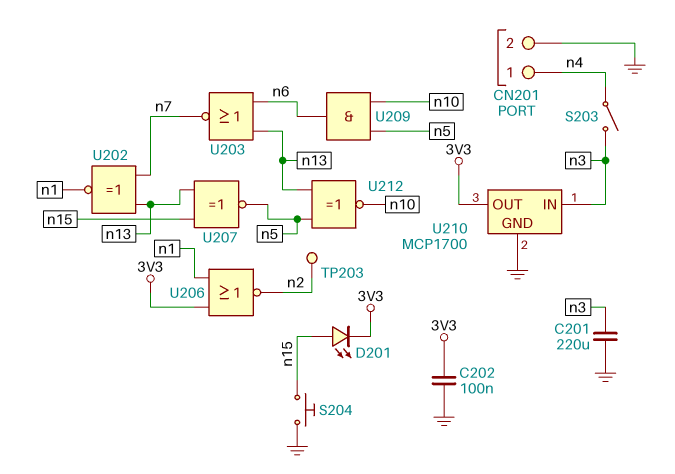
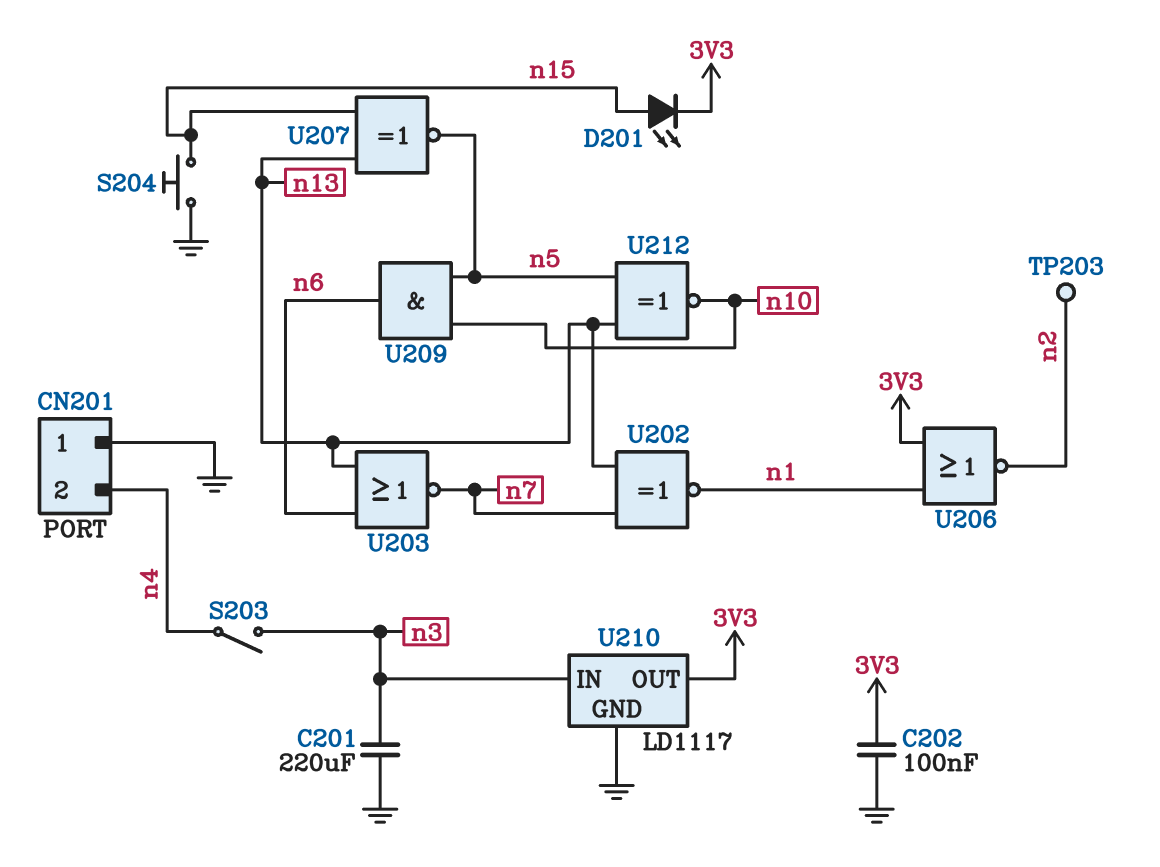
CN201 pin 1: n4 -> GND
CN201 pin 2: GND -> n4
U210: MCP1700 -> LD1117

